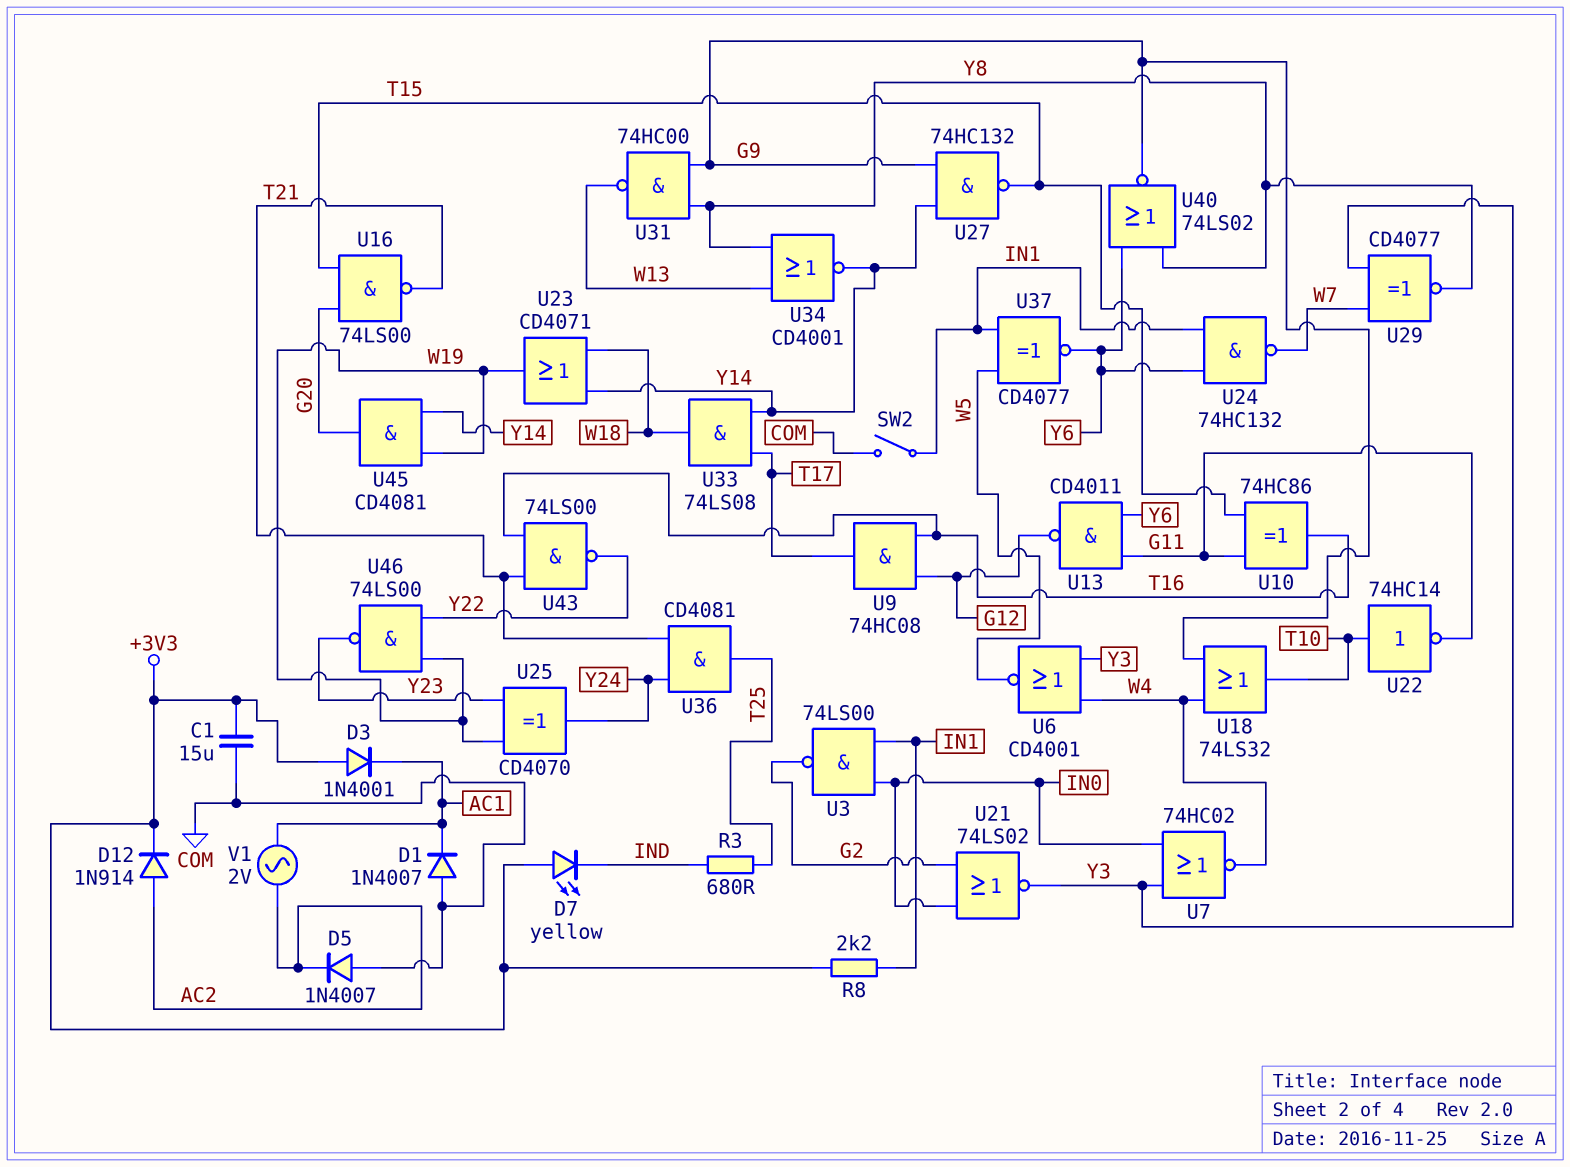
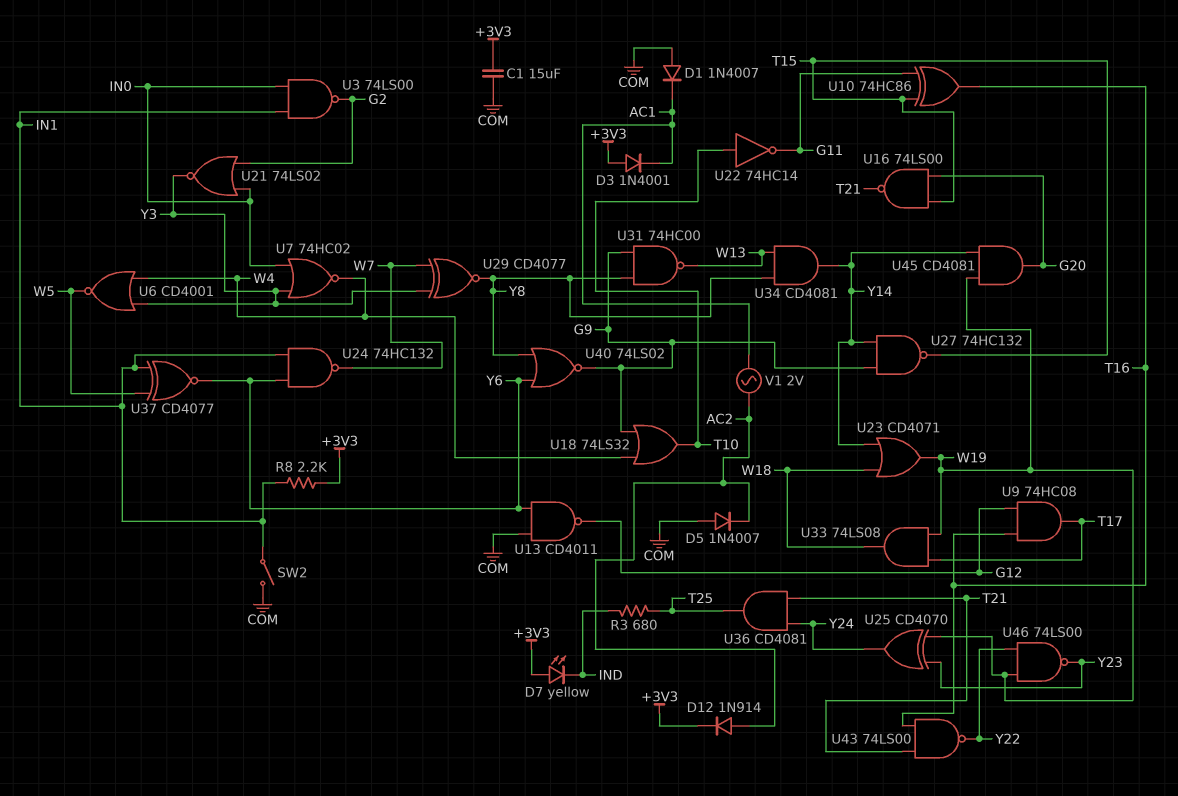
U13: NAND CD4011 (in G11, in Y6, out G12) -> NAND CD4011 (in COM, in Y6, out G12)
U33: AND 74LS08 (in T17, in Y14, out W18) -> AND 74LS08 (in T17, in W19, out W18)
U34: NOR CD4001 (in W13, in Y8, out Y14) -> AND CD4081 (in W13, in Y8, out Y14)

